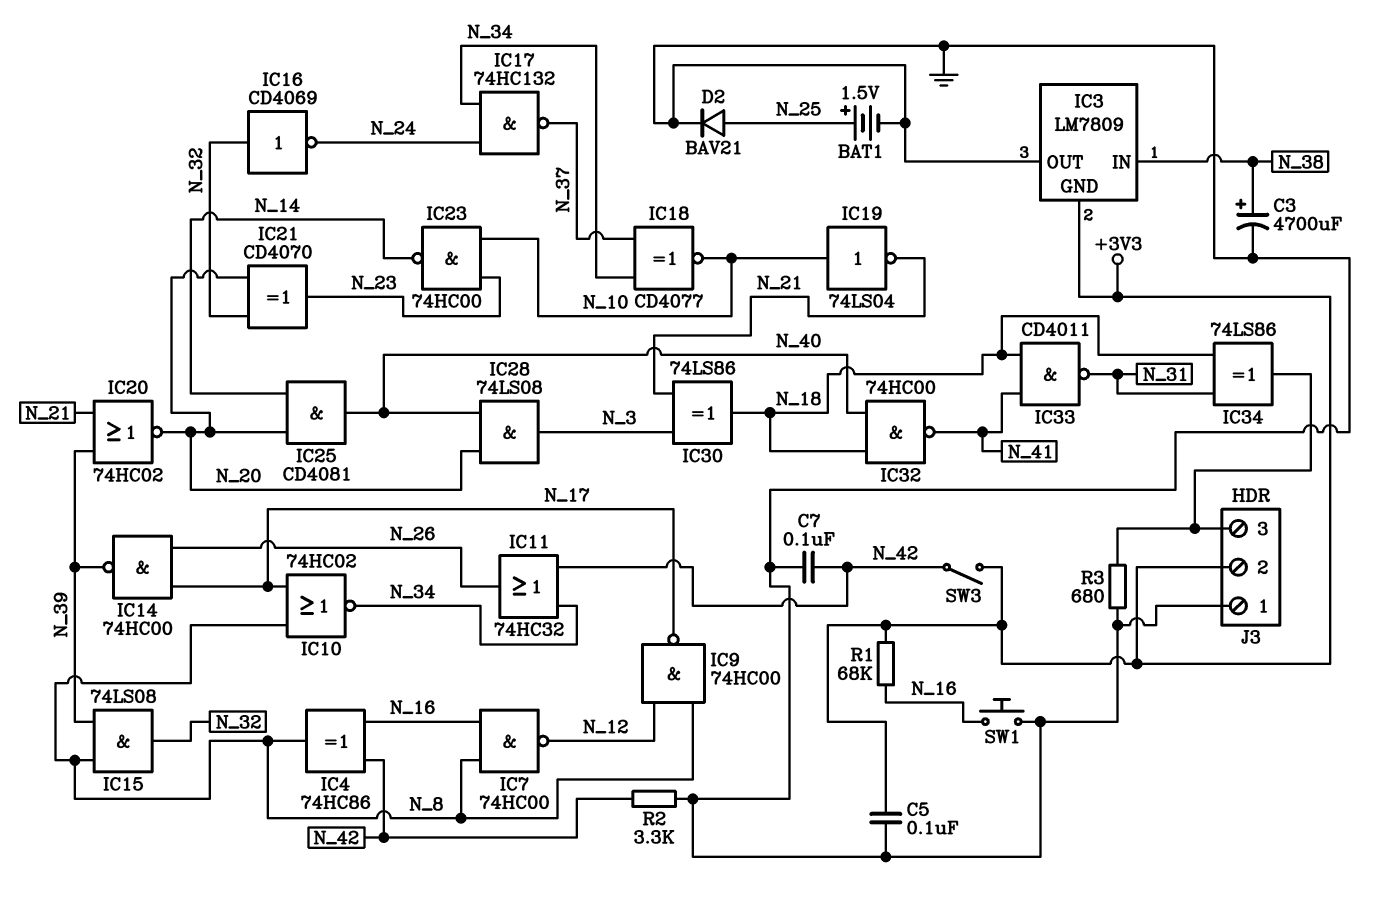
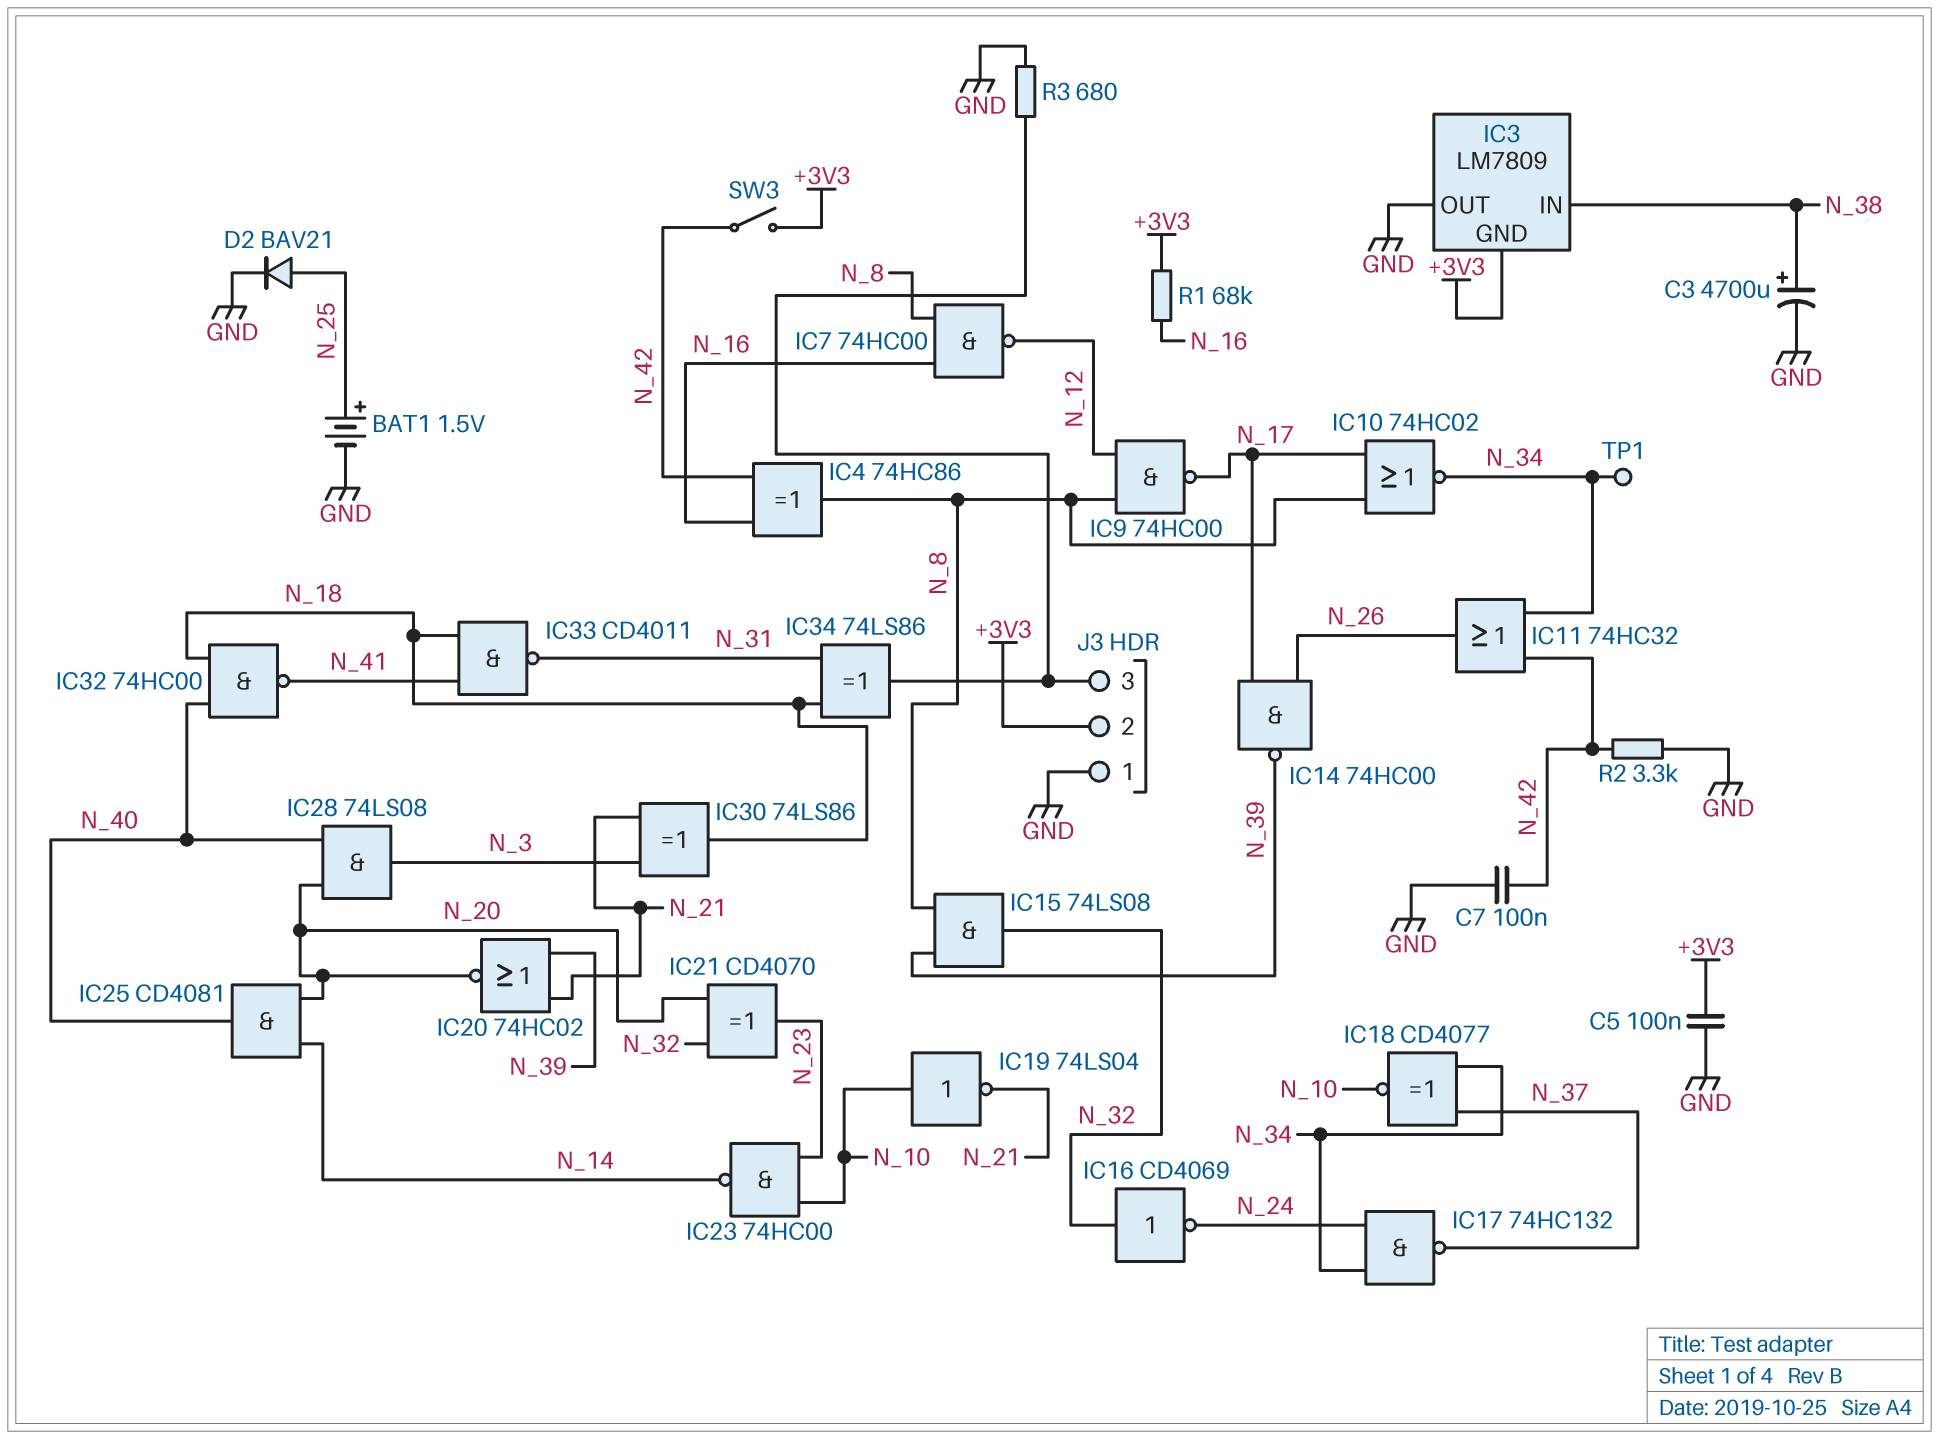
SW1: button (GND, N_16) -> none
TP1: none -> test point (N_34)

